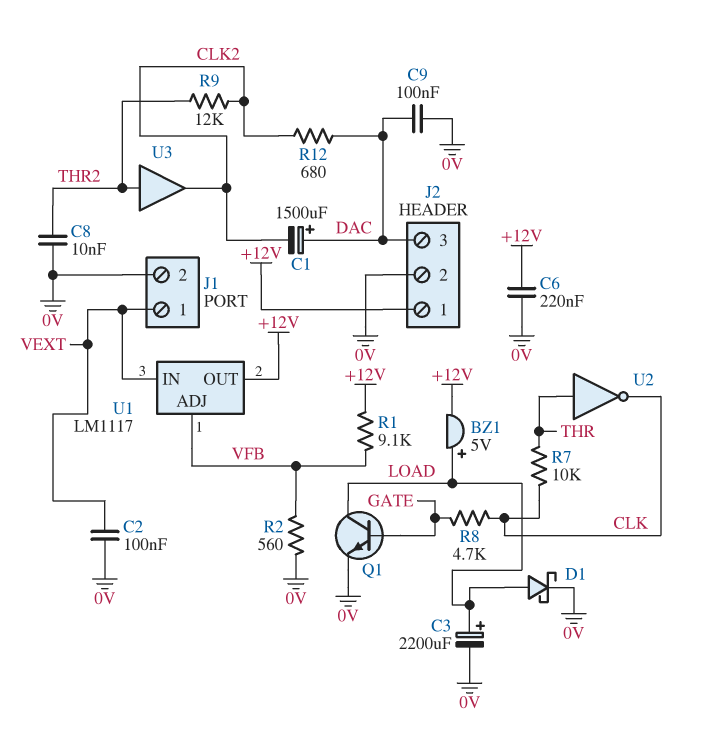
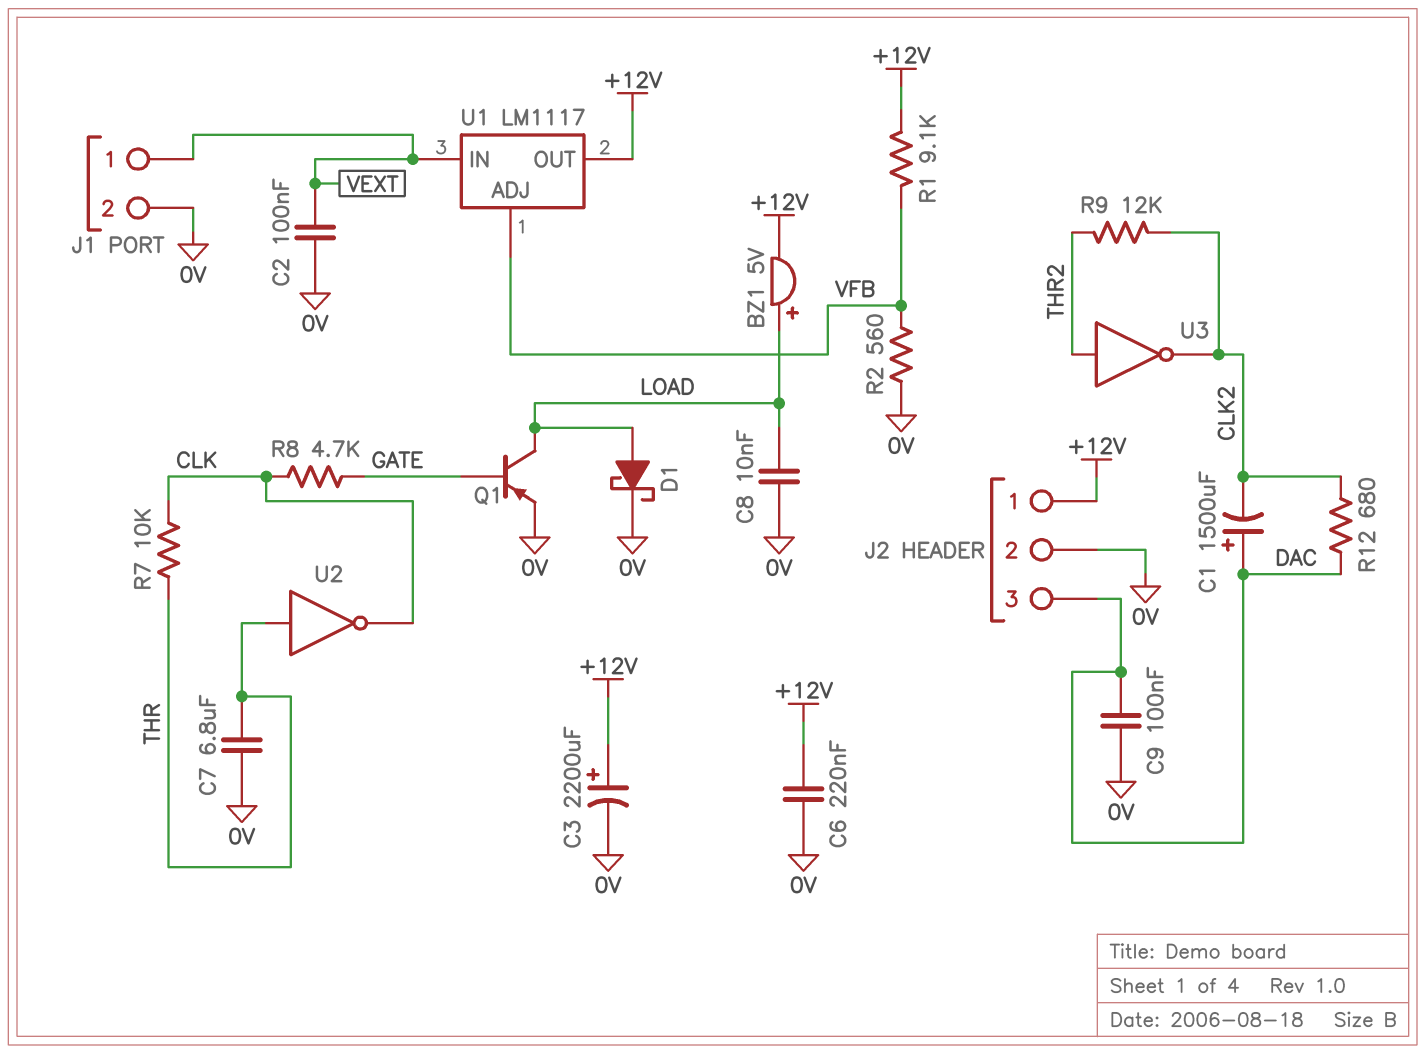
C3: 2200uF (plus LOAD, minus 0V) -> 2200uF (plus +12V, minus 0V)
C7: none -> 6.8uF (0V, THR)
C8: 10nF (0V, THR2) -> 10nF (0V, LOAD)
Q1: NPN (B GATE, C LOAD, E 0V) -> PNP (B GATE, C LOAD, E 0V)
U3: buffer (in THR2, out CLK2) -> NOT (in THR2, out CLK2)

